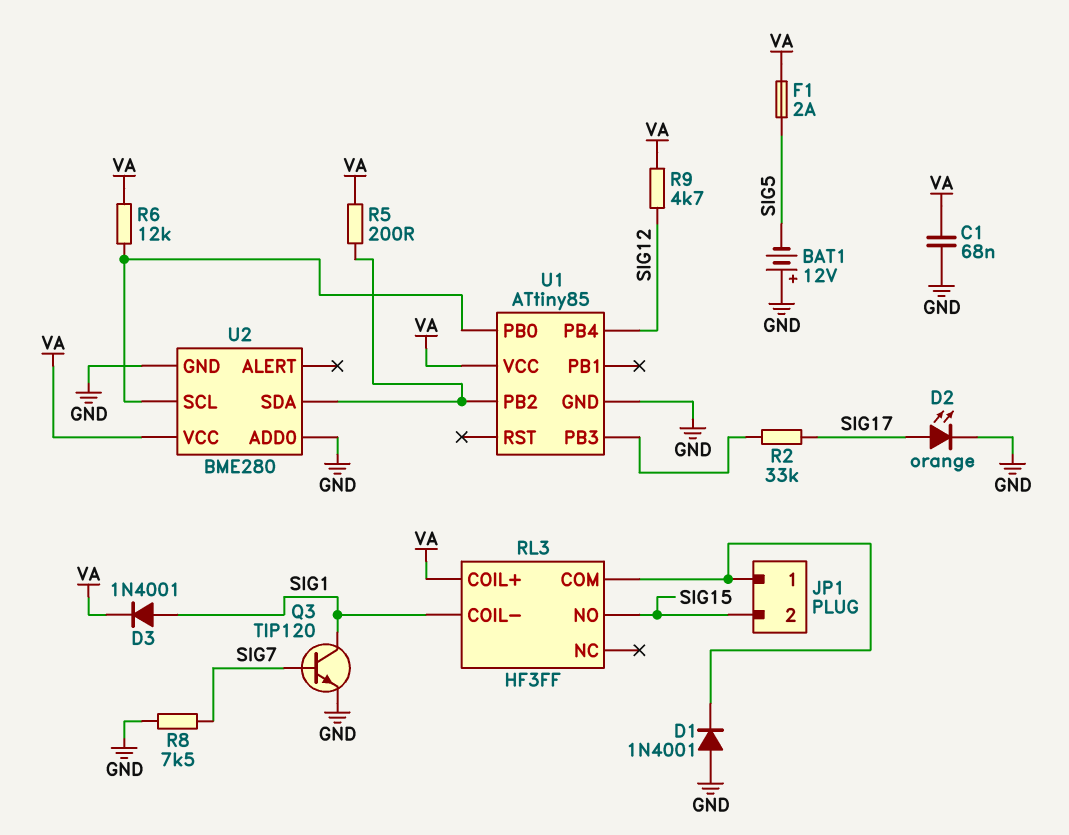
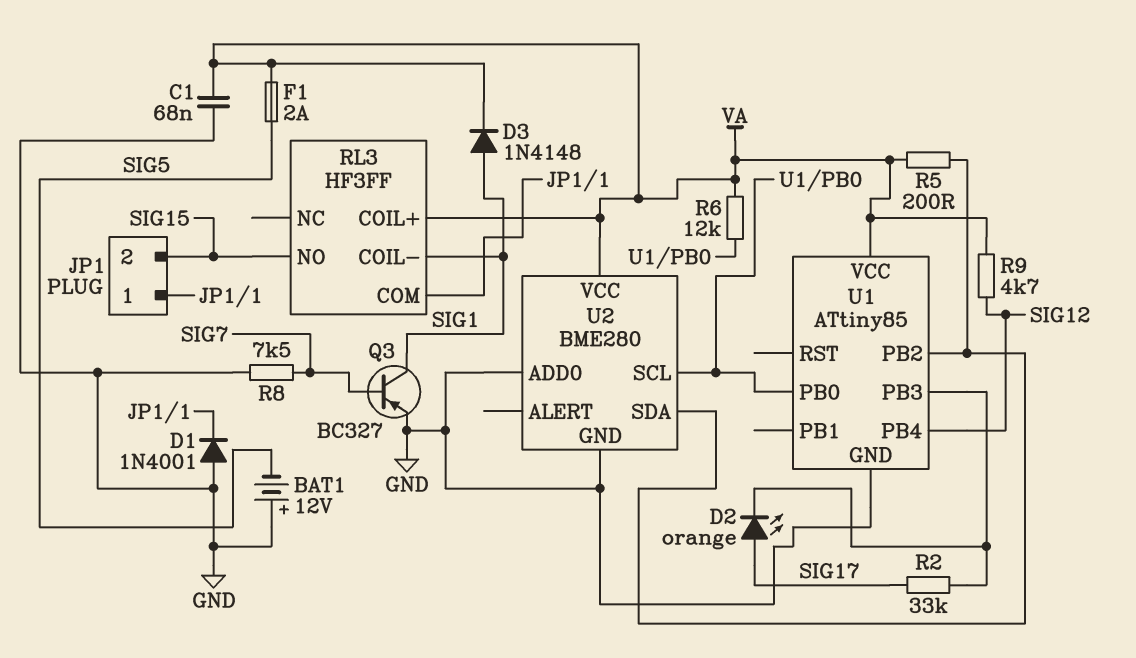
D2: LED orange (A SIG17, K GND) -> LED orange (A SIG17, K U1/PB3)
D3: diode 1N4001 (A SIG1, K VA) -> diode 1N4148 (A SIG1, K VA)
Q3: NPN TIP120 (B SIG7, C SIG1, E GND) -> PNP BC327 (B SIG7, C SIG1, E GND)

